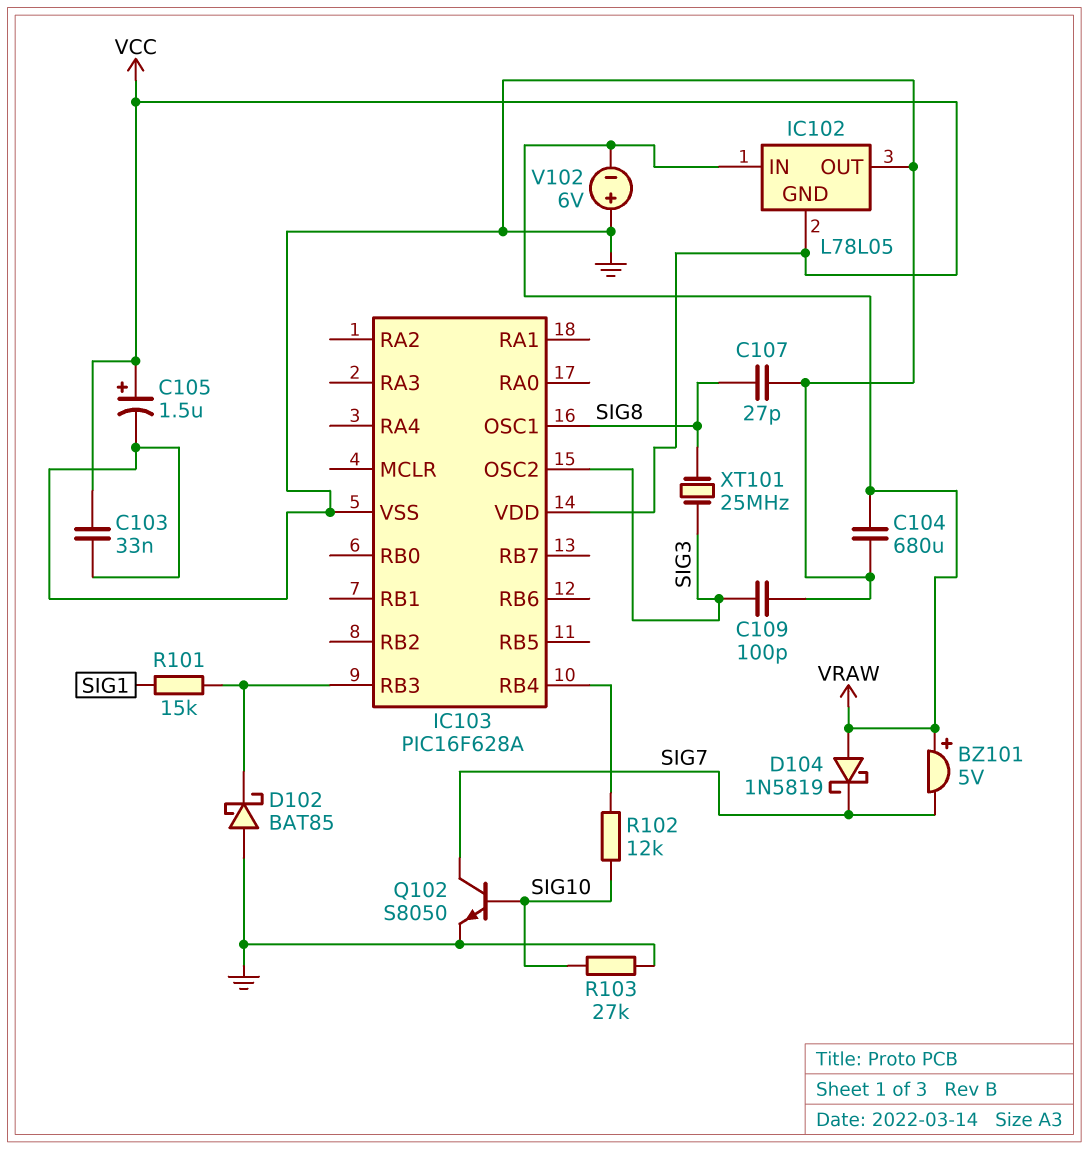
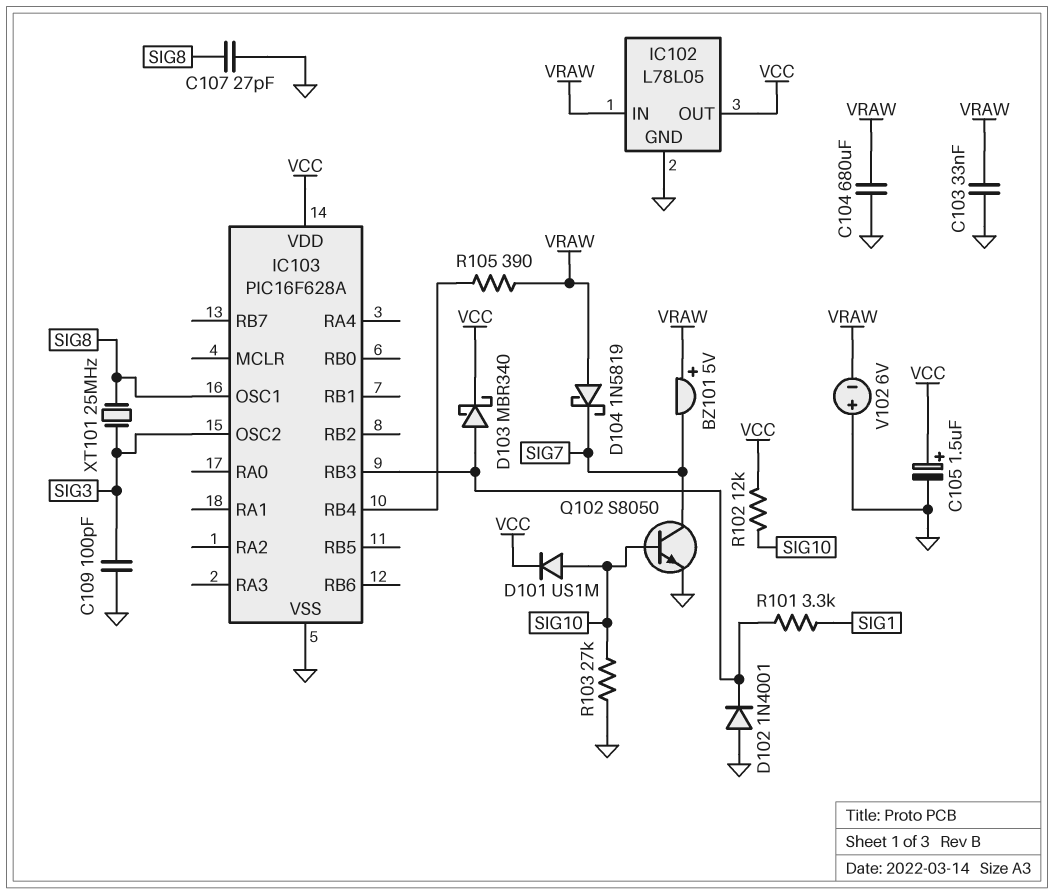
C103: 33nF (GND, VCC) -> 33nF (GND, VRAW)
D101: none -> diode US1M (A SIG10, K VCC)
D102: schottky BAT85 (A GND, K IC103/RB3) -> diode 1N4001 (A GND, K IC103/RB3)
D103: none -> schottky MBR340 (A IC103/RB3, K VCC)
IC102 pin GND: VCC -> GND
IC102 pin OUT: GND -> VCC
R101: 15k (IC103/RB3, SIG1) -> 3.3k (IC103/RB3, SIG1)
R102: 12k (IC103/RB4, SIG10) -> 12k (SIG10, VCC)
R105: none -> 390 (IC103/RB4, VRAW)

